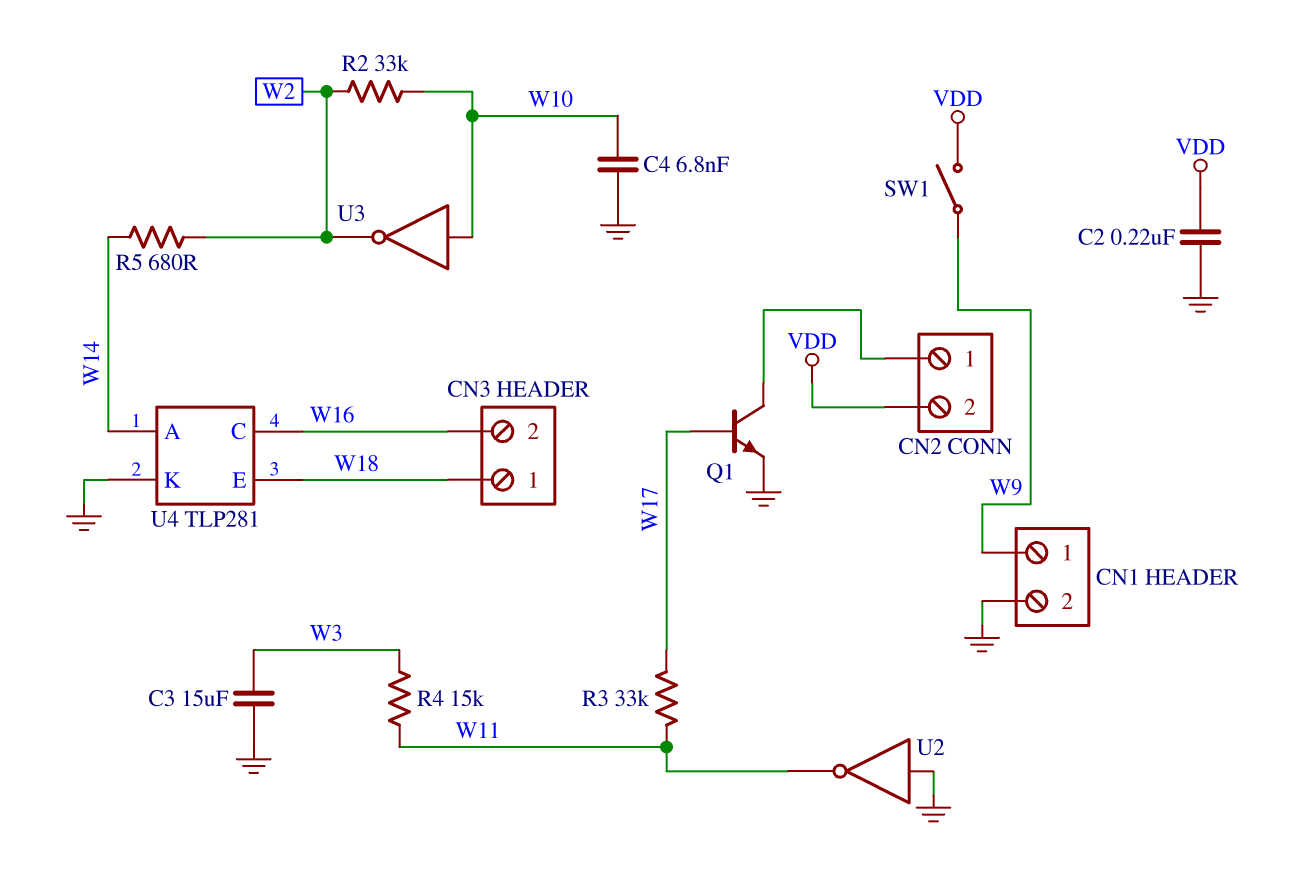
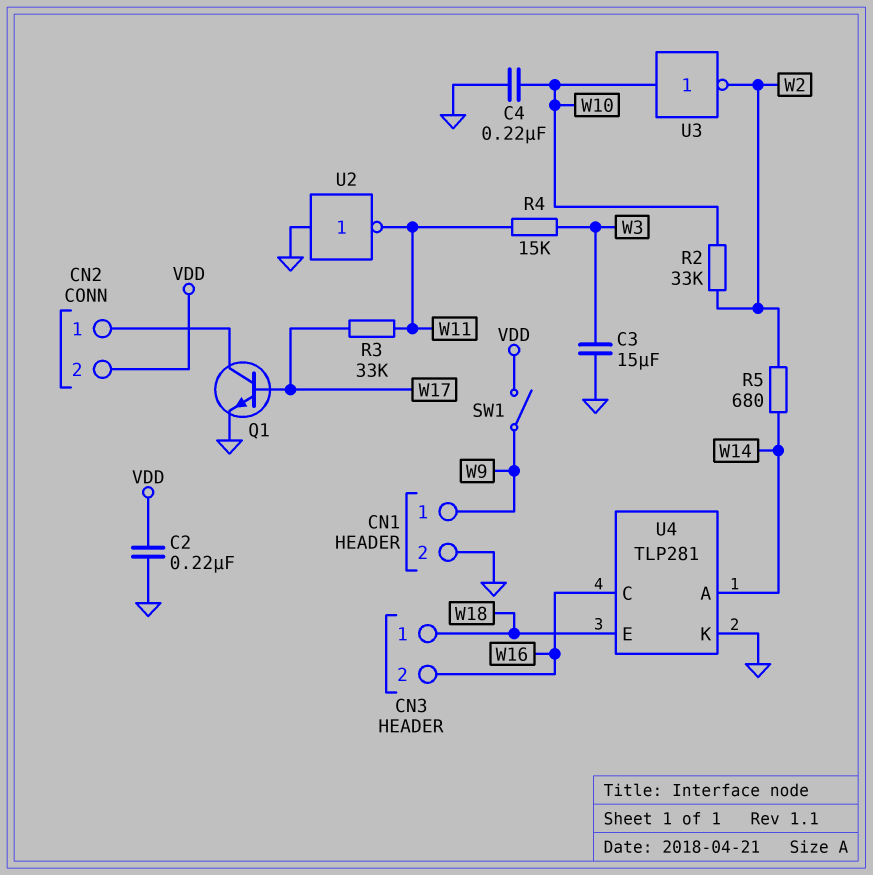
C4: 6.8nF (GND, W10) -> 220nF (GND, W10)

